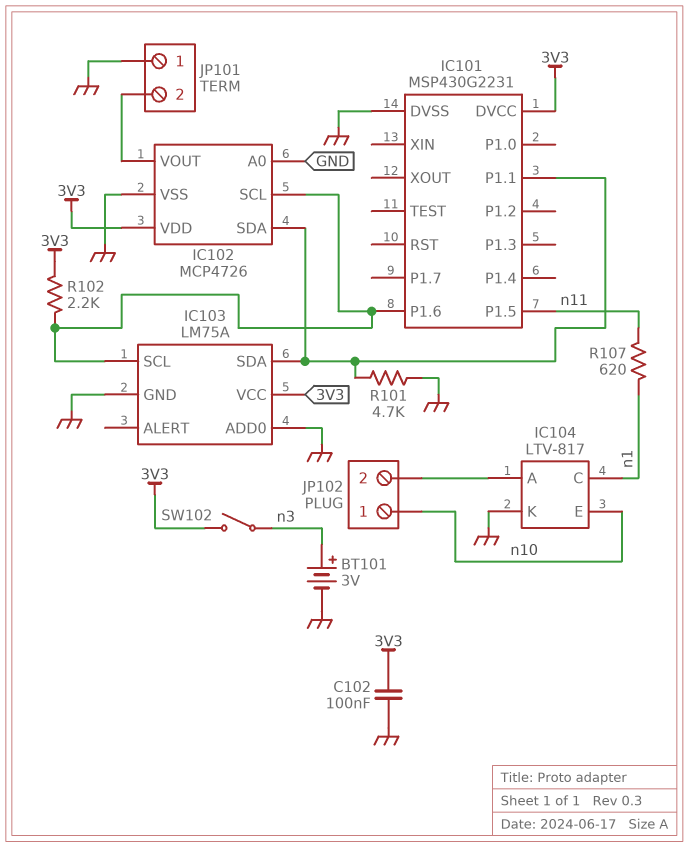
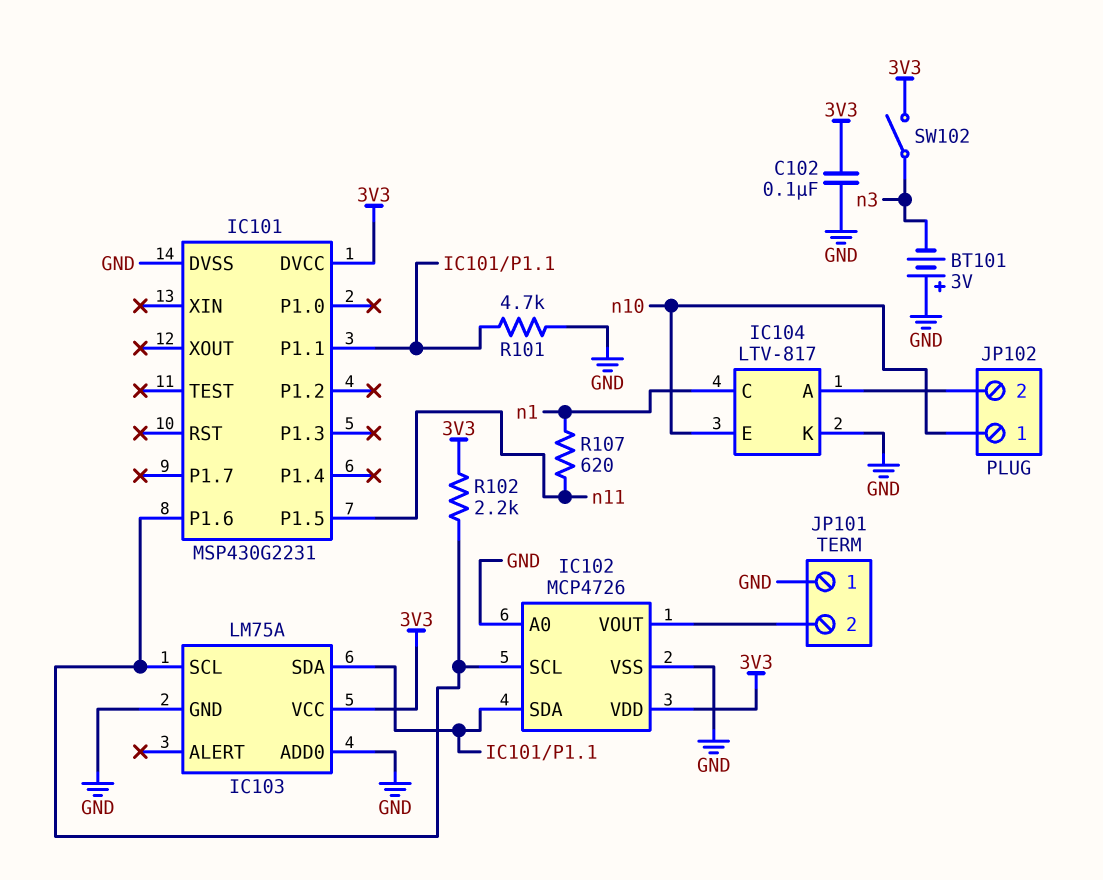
BT101: 3V (plus n3, minus GND) -> 3V (plus GND, minus n3)

